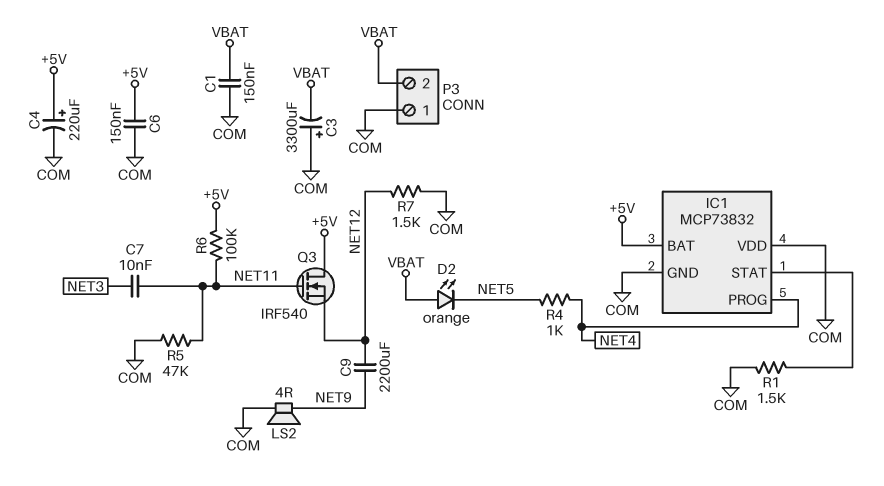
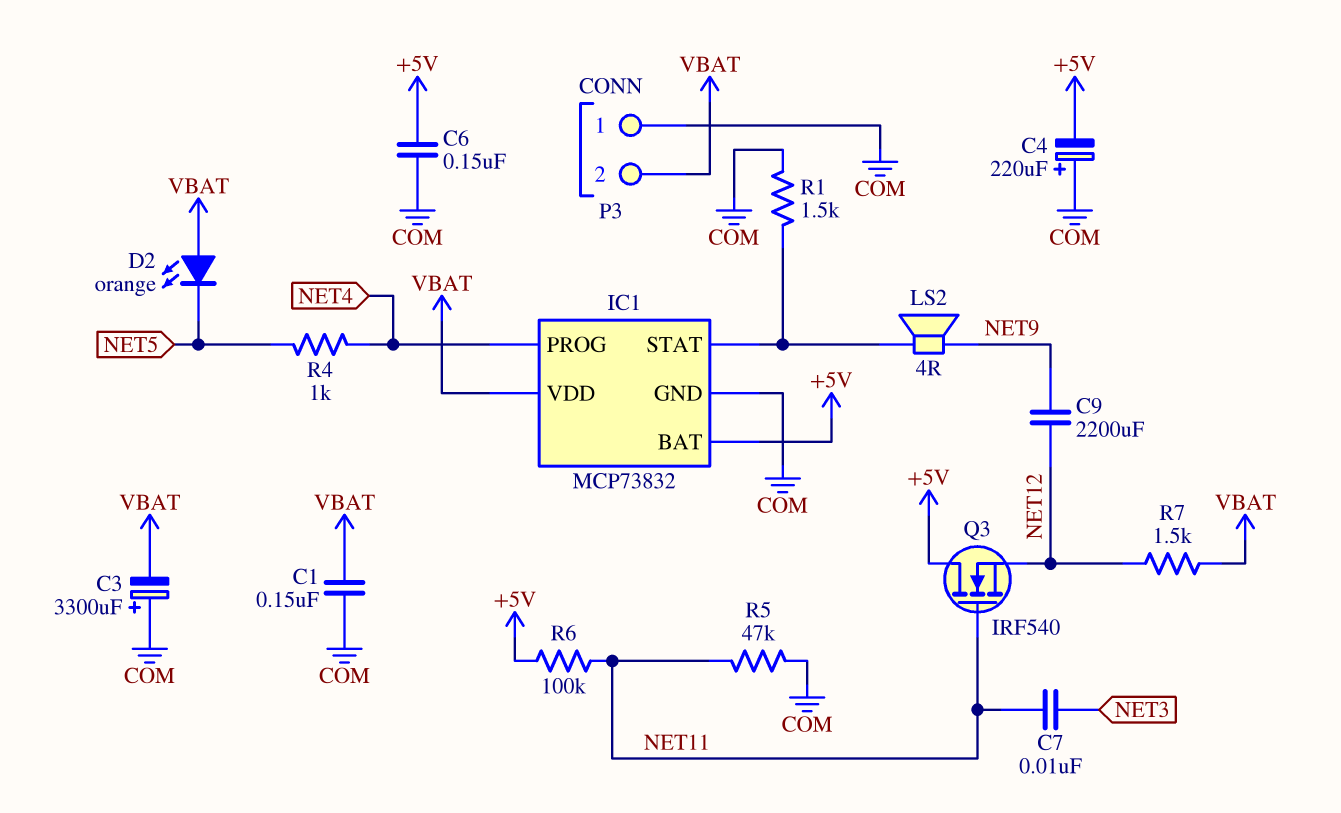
C4: 220uF (plus +5V, minus COM) -> 220uF (plus COM, minus +5V)
IC1 pin VDD: COM -> VBAT
LS2: speaker 4R (COM, NET9) -> speaker 4R (IC1/STAT, NET9)
R7: 1.5k (COM, NET12) -> 1.5k (NET12, VBAT)

